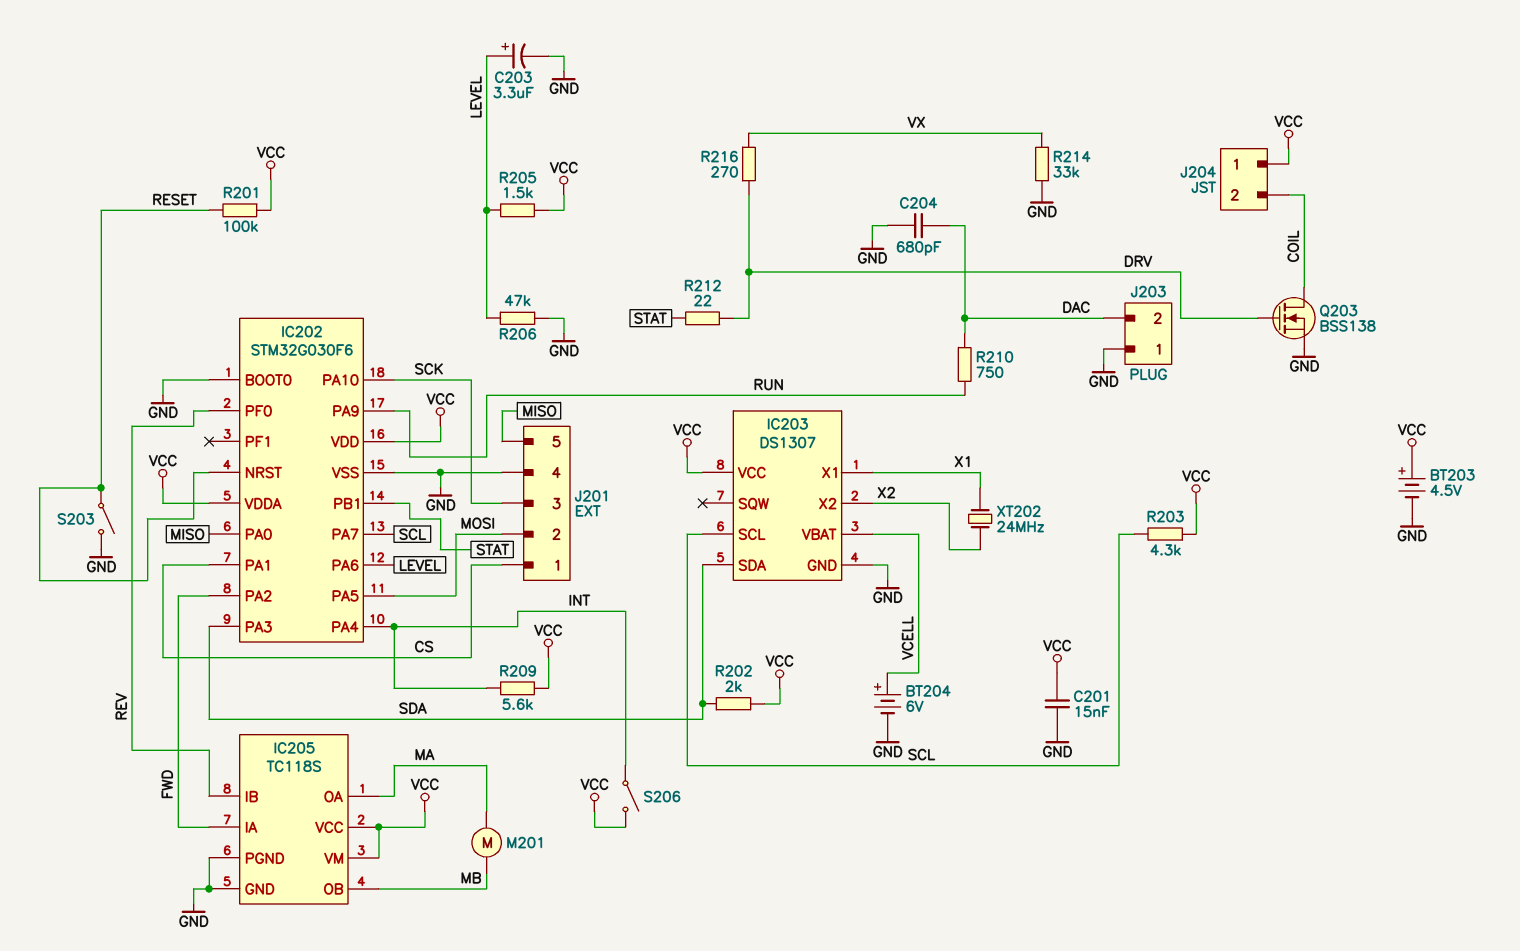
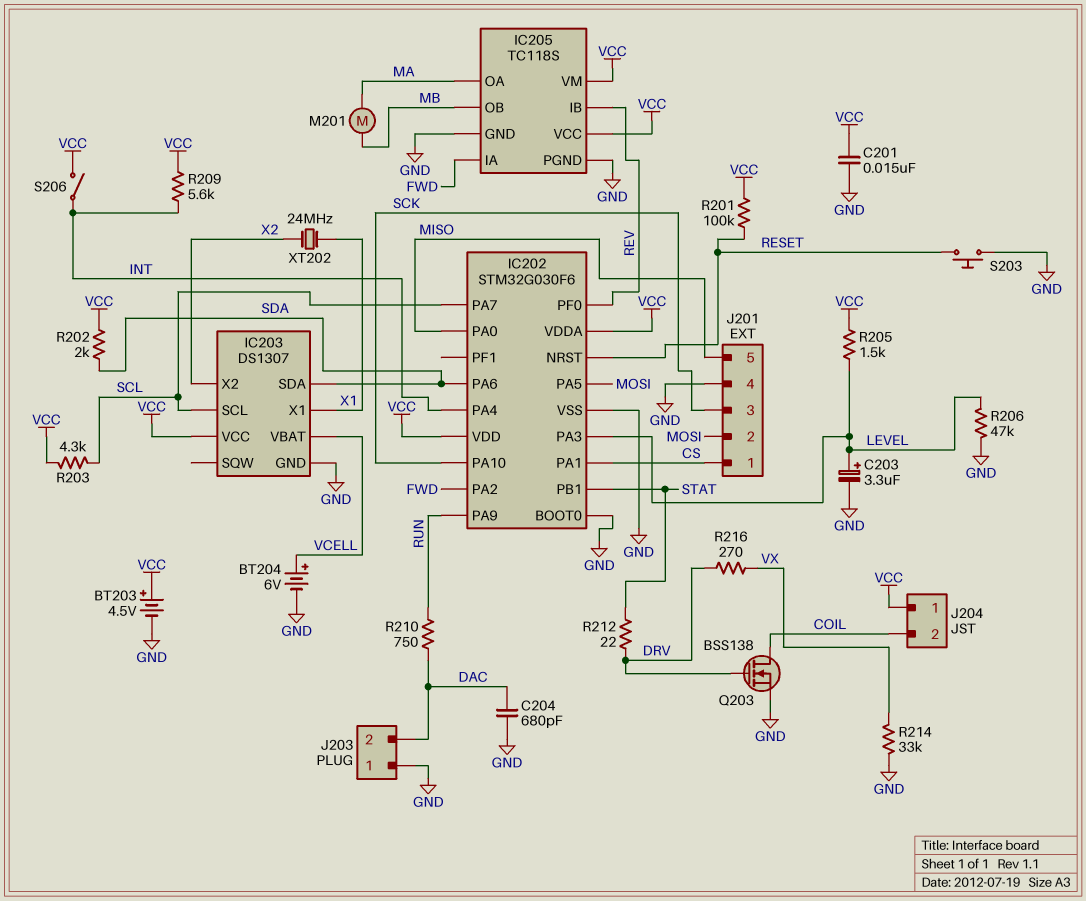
IC202 pin PA3: SDA -> LEVEL
IC202 pin PA6: LEVEL -> SDA
S203: switch (GND, RESET) -> button (GND, RESET)

